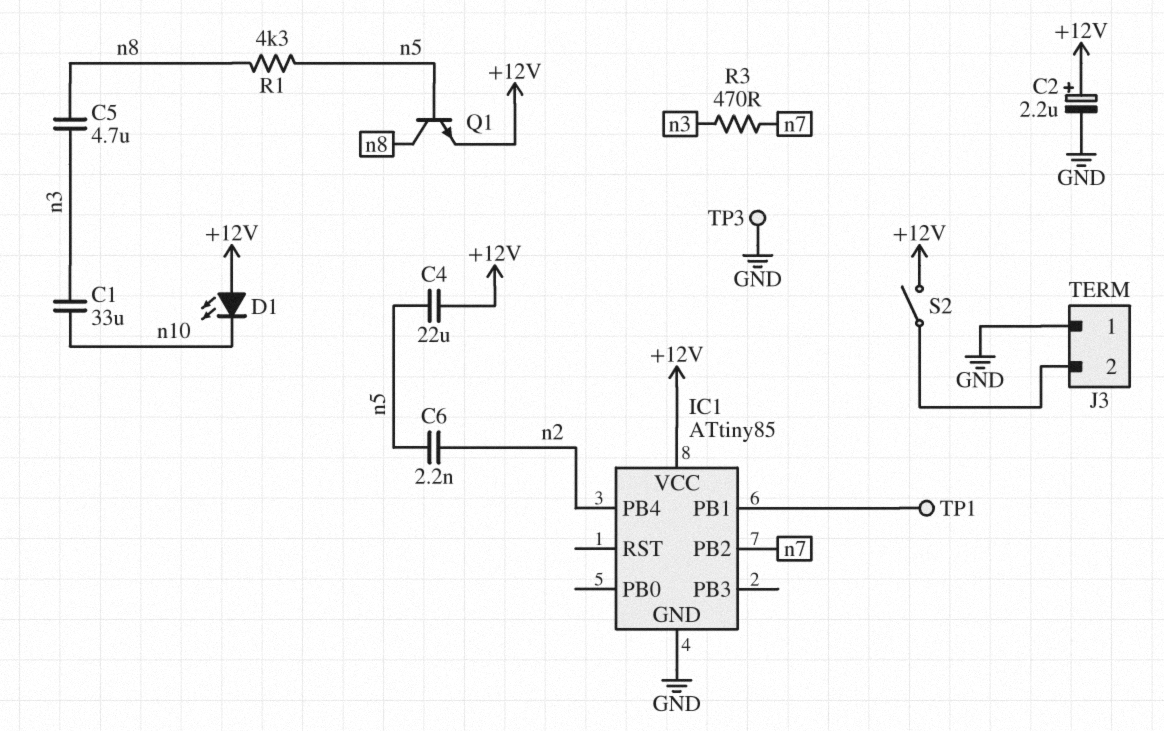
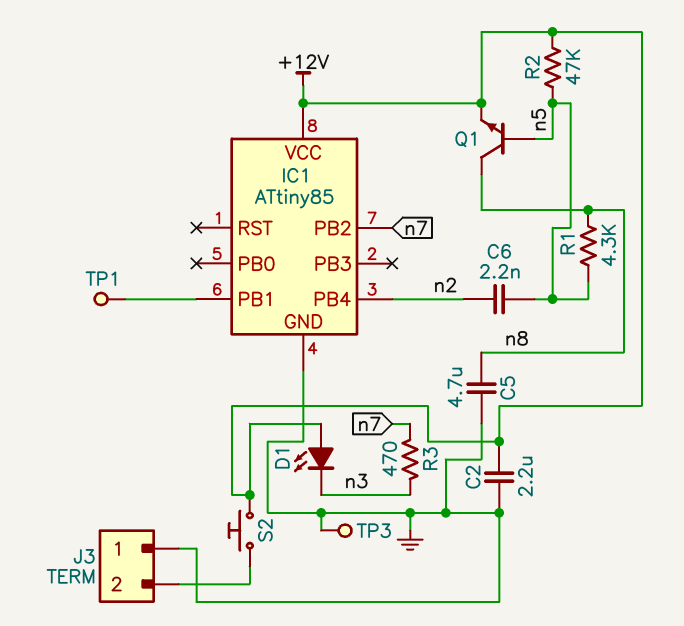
C1: 33uF (n3, n10) -> none
C2: 2.2uF (plus +12V, minus GND) -> 2.2uF (+12V, GND)
C4: 22uF (+12V, n5) -> none
C5: 4.7uF (n3, n8) -> 4.7uF (GND, n8)
D1: LED (A +12V, K n10) -> LED (A +12V, K n3)
R2: none -> 47k (+12V, n5)
S2: switch (+12V, J3/2) -> button (+12V, J3/2)

